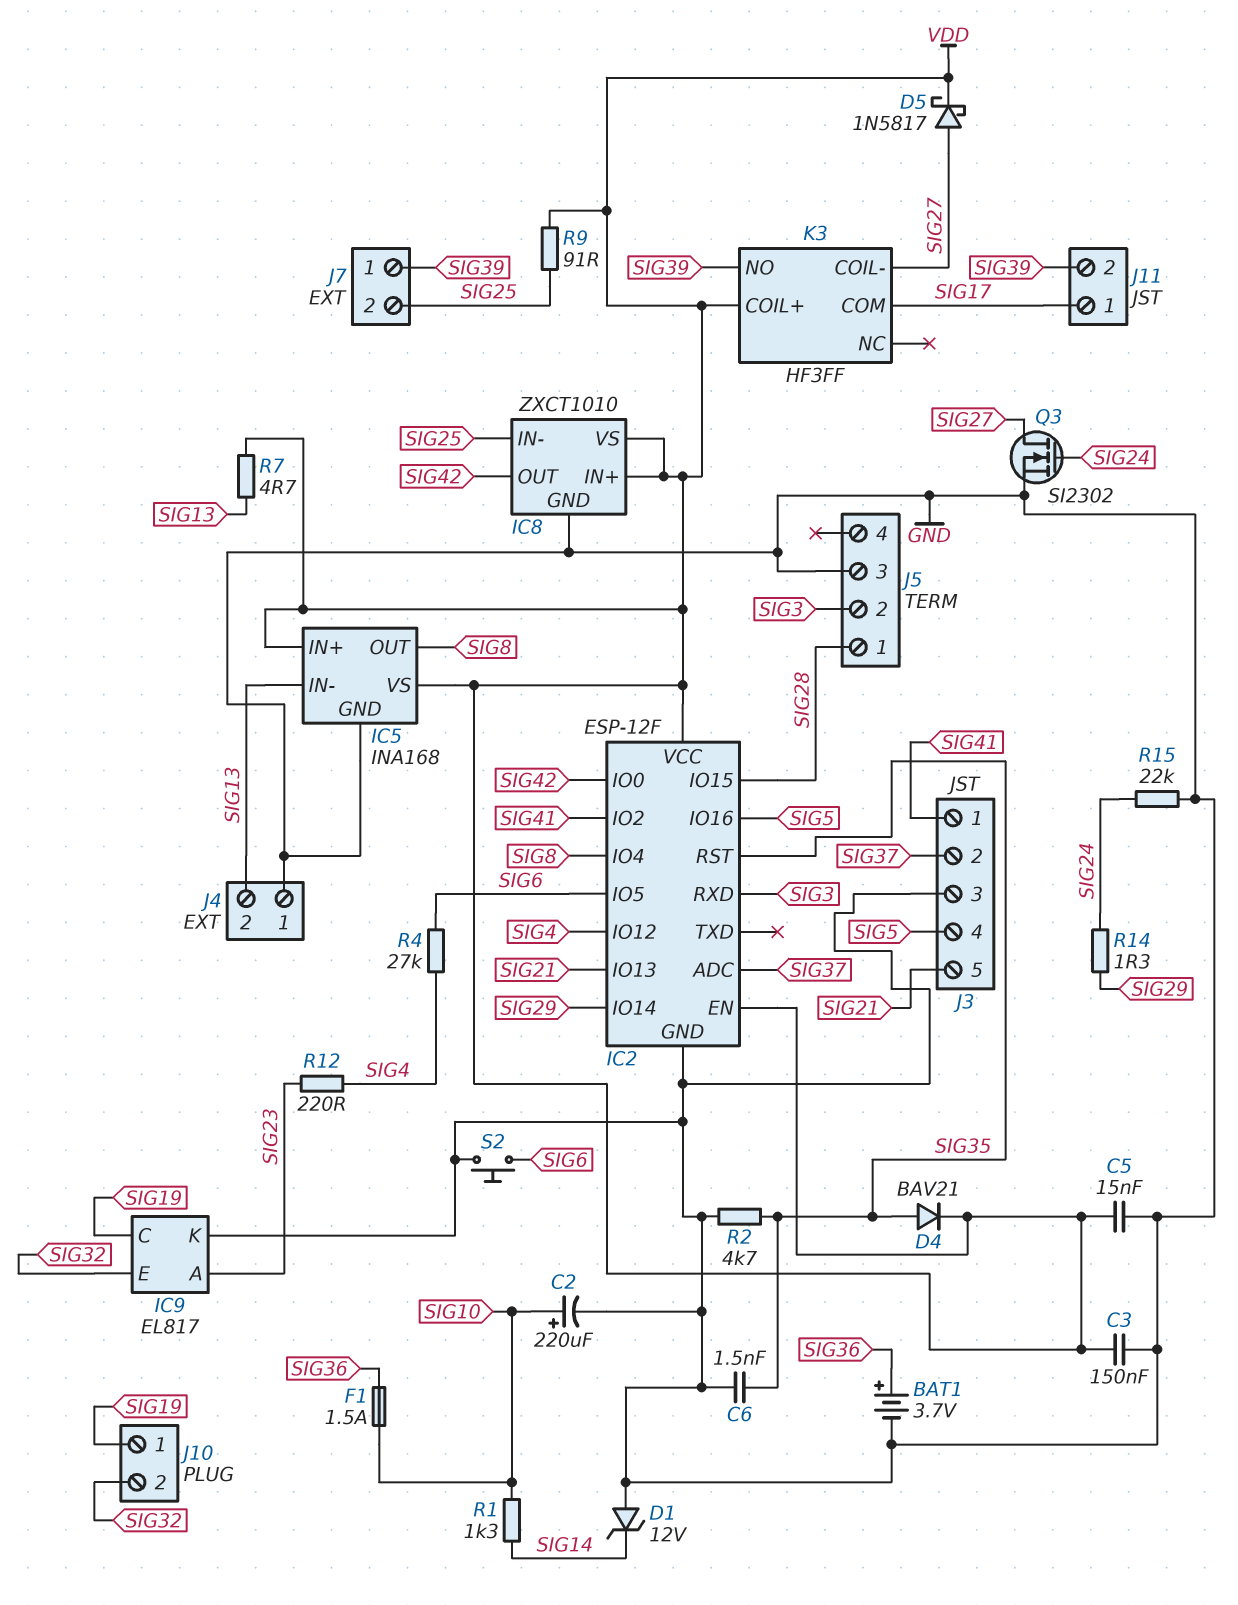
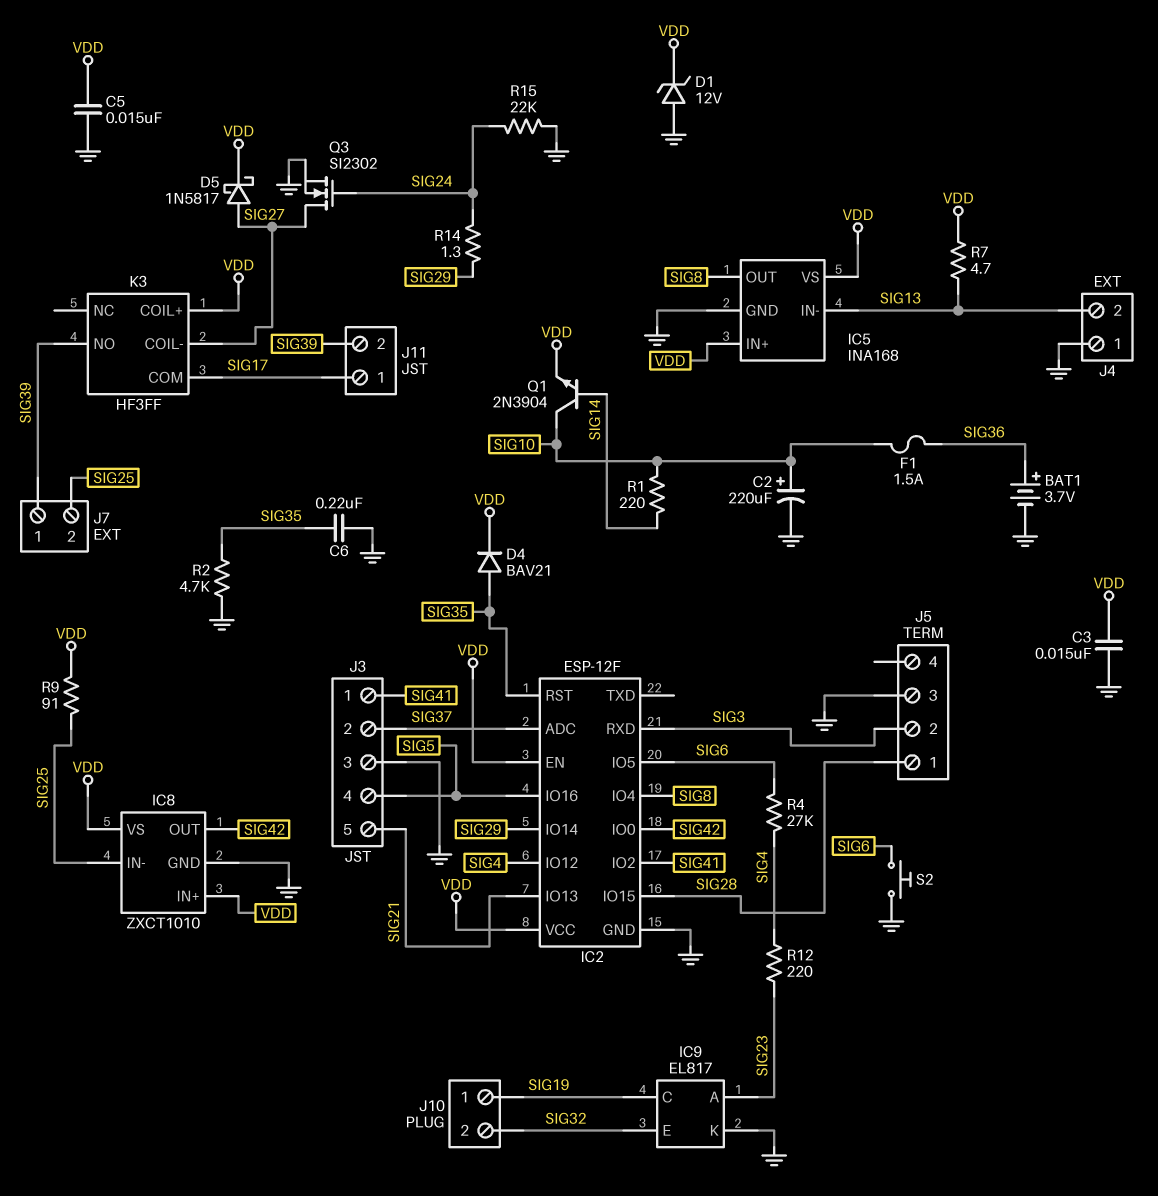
C3: 150nF (GND, VDD) -> 15nF (GND, VDD)
C6: 1.5nF (GND, SIG35) -> 220nF (GND, SIG35)
D1: zener 12V (A GND, K SIG14) -> zener 12V (A GND, K VDD)
Q1: none -> NPN 2N3904 (B SIG14, C SIG10, E VDD)
R1: 1.3k (SIG10, SIG14) -> 220 (SIG10, SIG14)

